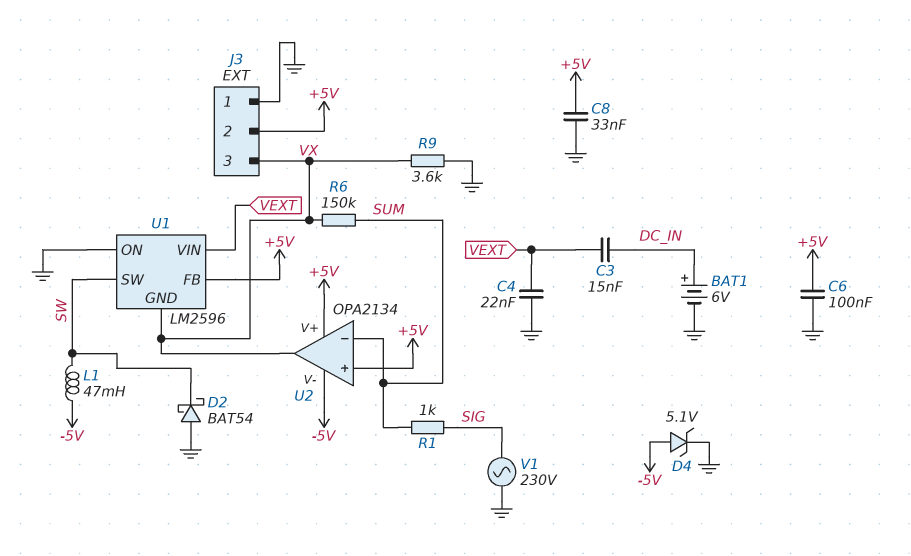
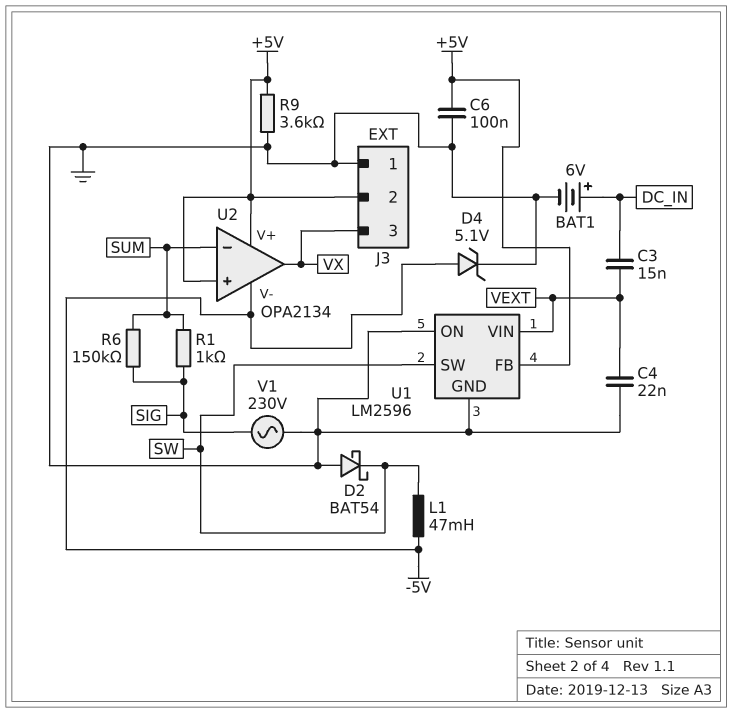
C8: 33nF (+5V, GND) -> none
R6: 150k (SUM, VX) -> 150k (SIG, SUM)
R9: 3.6k (GND, VX) -> 3.6k (+5V, GND)
U1 pin GND: VX -> GND

